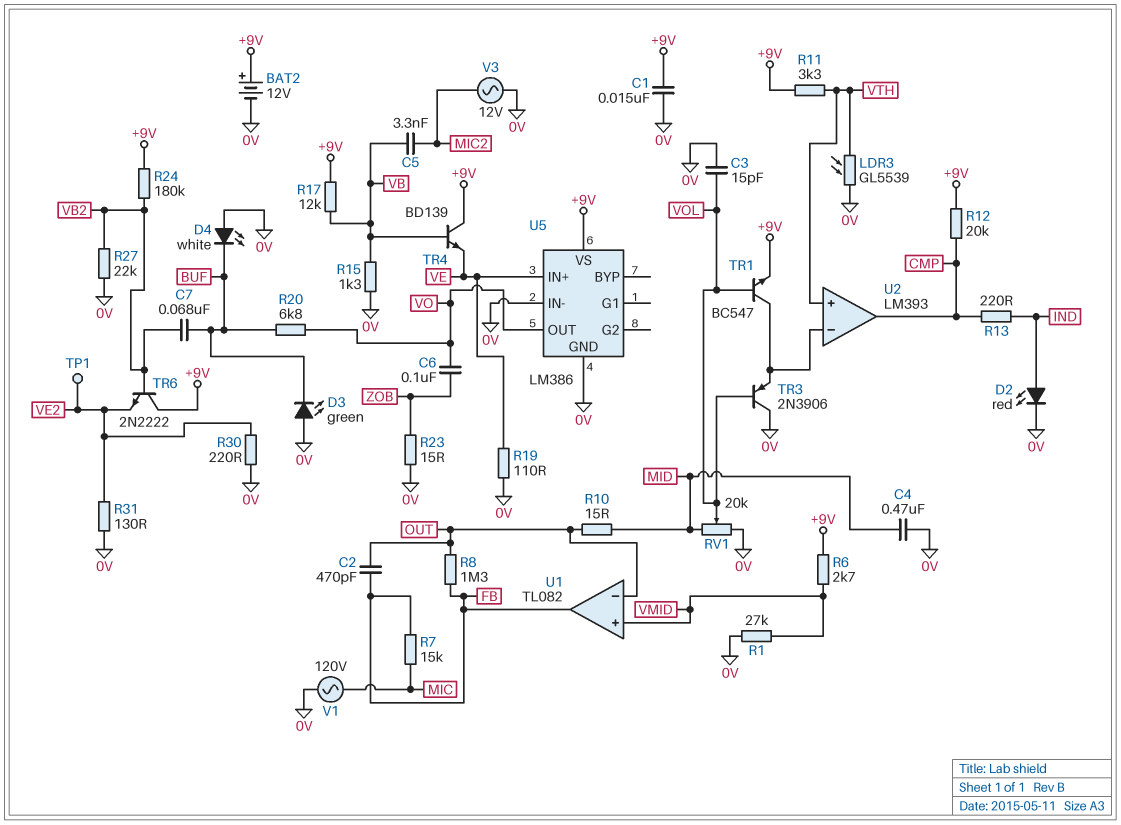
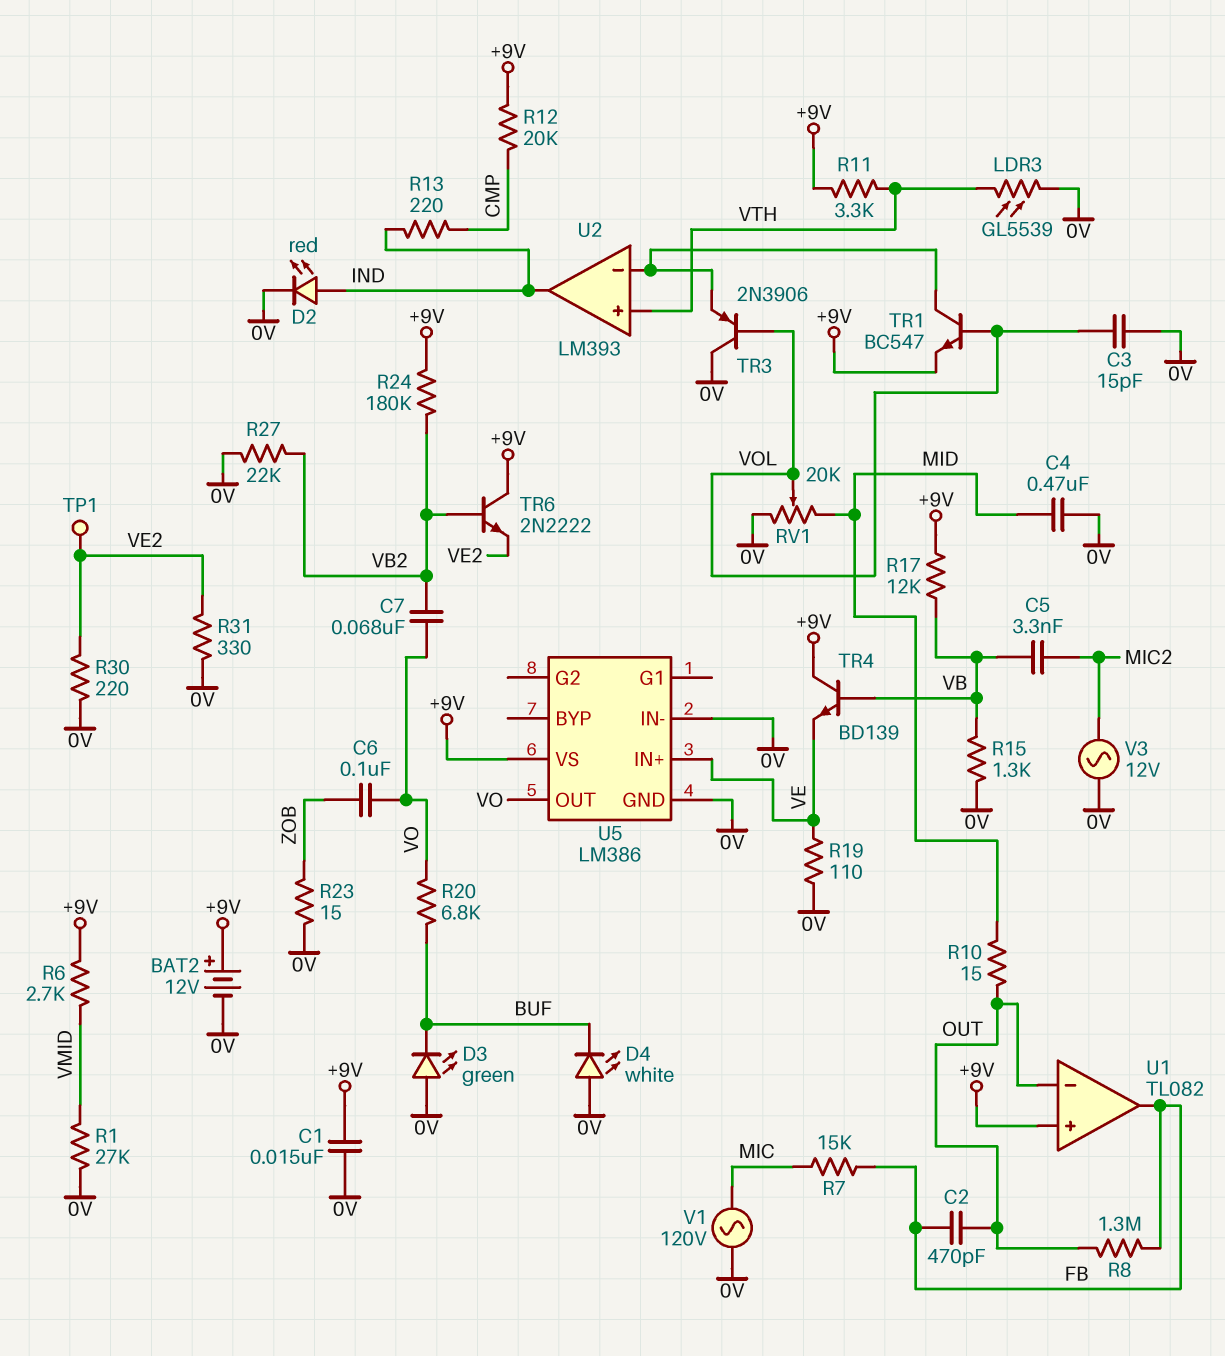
C7: 68nF (BUF, VB2) -> 68nF (VB2, VO)
R31: 130 (0V, VE2) -> 330 (0V, VE2)
U1 pin in+: VMID -> +9V
U2 pin out: CMP -> IND

